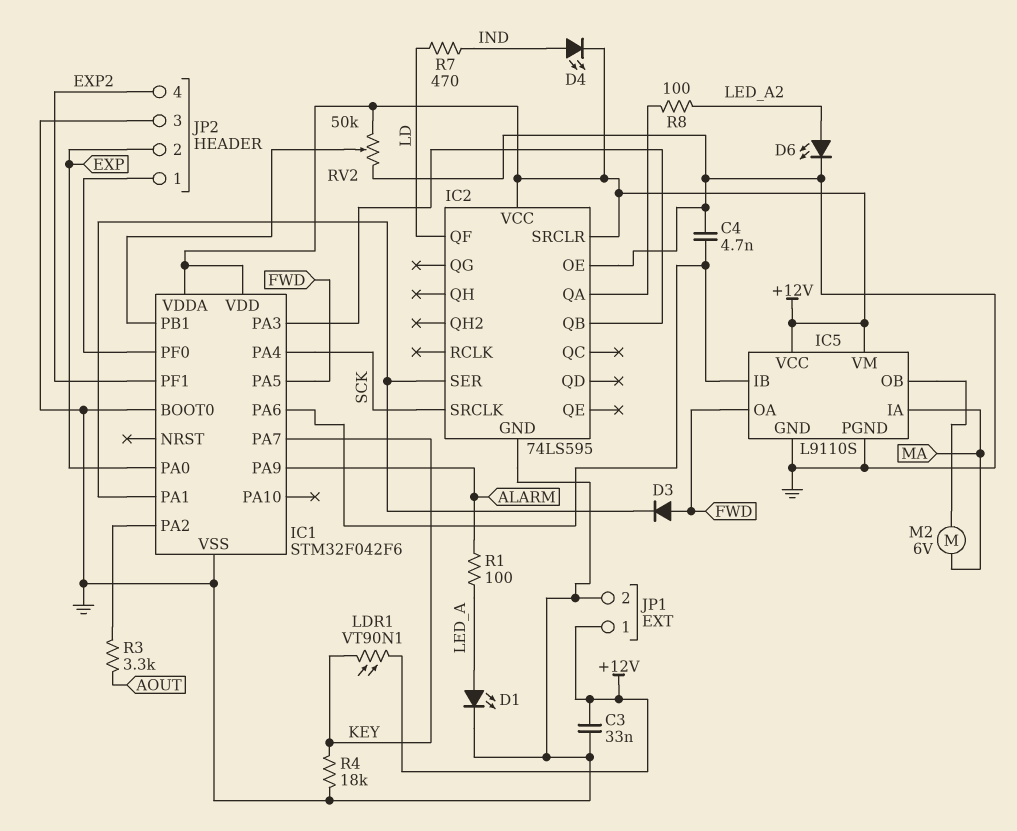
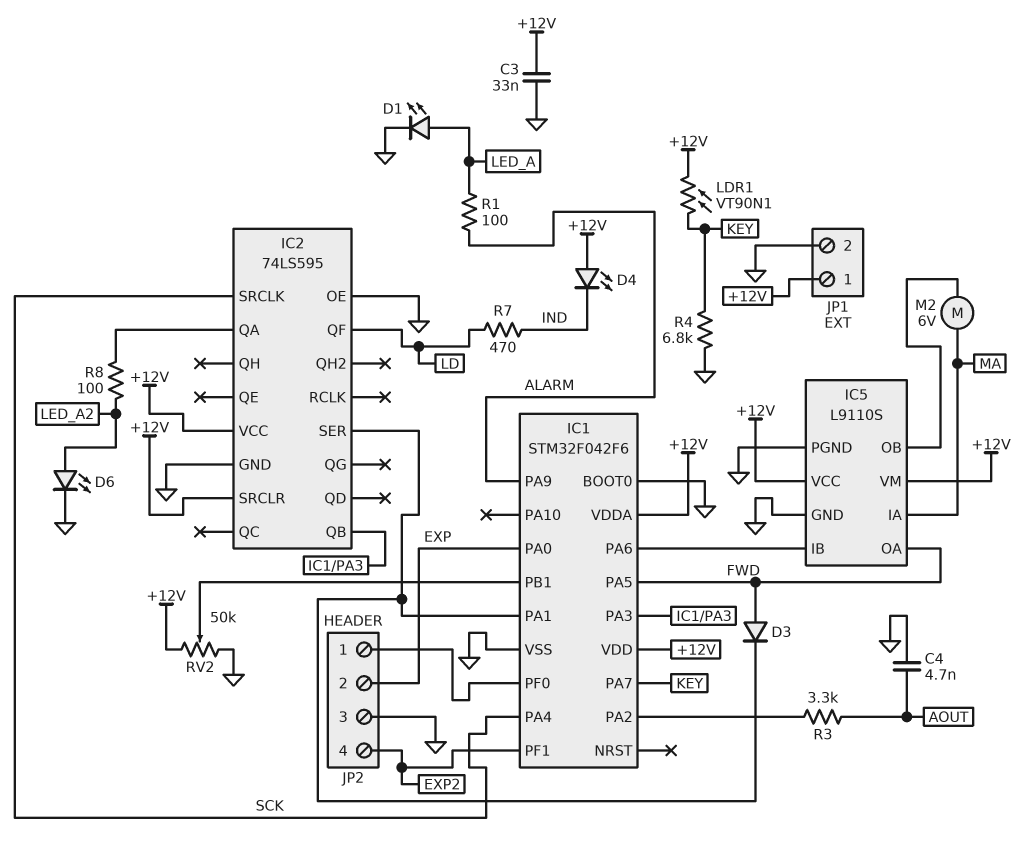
C4: 4.7nF (GND, IC1/PA6) -> 4.7nF (AOUT, GND)
D4: LED (A IND, K +12V) -> LED (A +12V, K IND)
R4: 18k (GND, KEY) -> 6.8k (GND, KEY)

